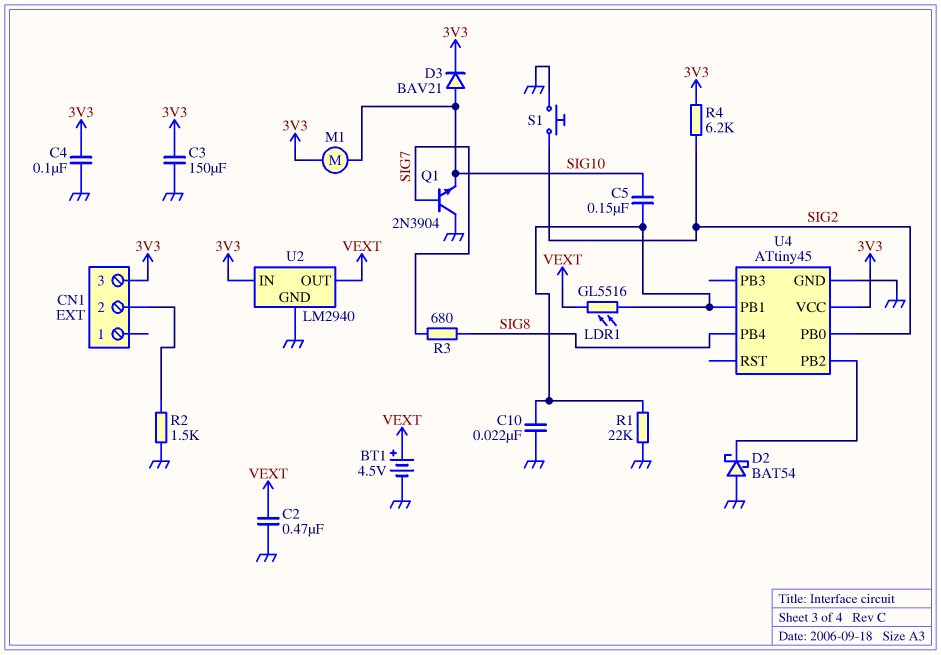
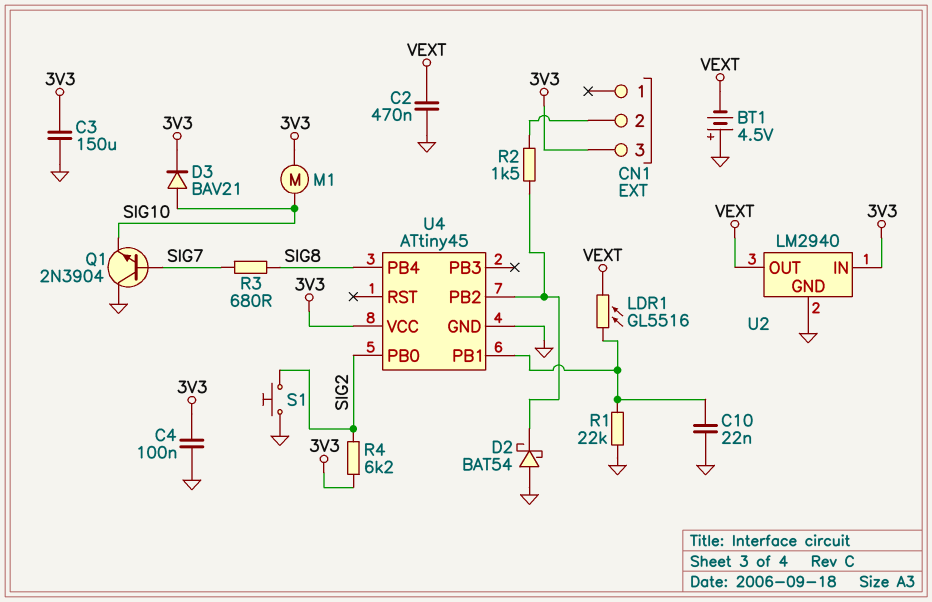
BT1: 4.5V (plus VEXT, minus GND) -> 4.5V (plus GND, minus VEXT)
C5: 150nF (SIG10, U4/PB1) -> none
R2: 1.5k (CN1/2, GND) -> 1.5k (CN1/2, U4/PB2)

